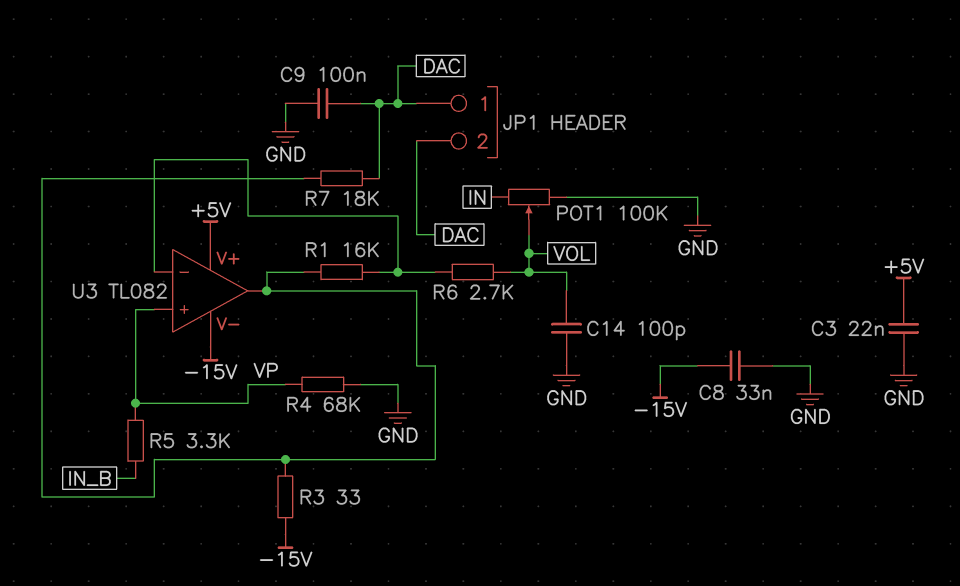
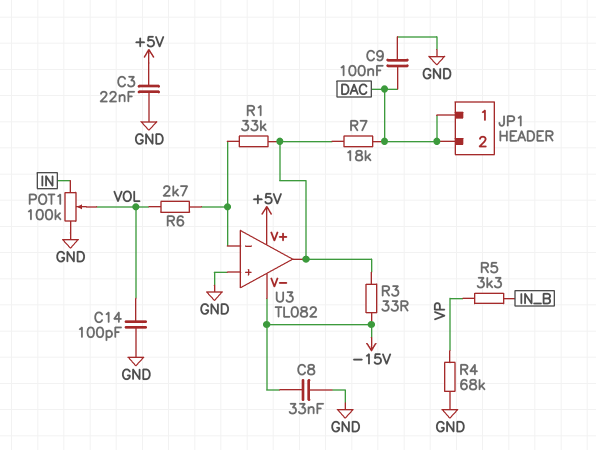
R1: 16k (U3/in-, U3/out) -> 33k (U3/in-, U3/out)
U3 pin in+: VP -> GND

